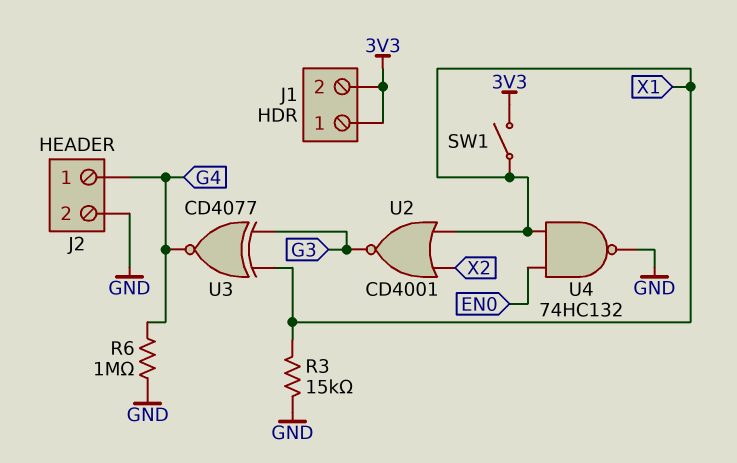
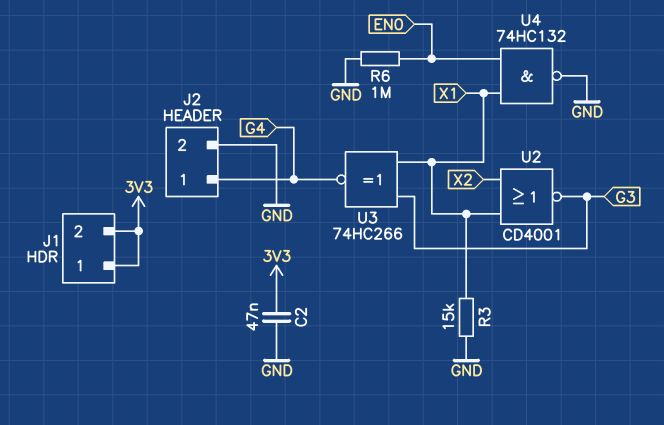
C2: none -> 47nF (3V3, GND)
R6: 1M (G4, GND) -> 1M (EN0, GND)
SW1: switch (3V3, X1) -> none
U3: XNOR CD4077 (in G3, in X1, out G4) -> XNOR 74HC266 (in G3, in X1, out G4)

